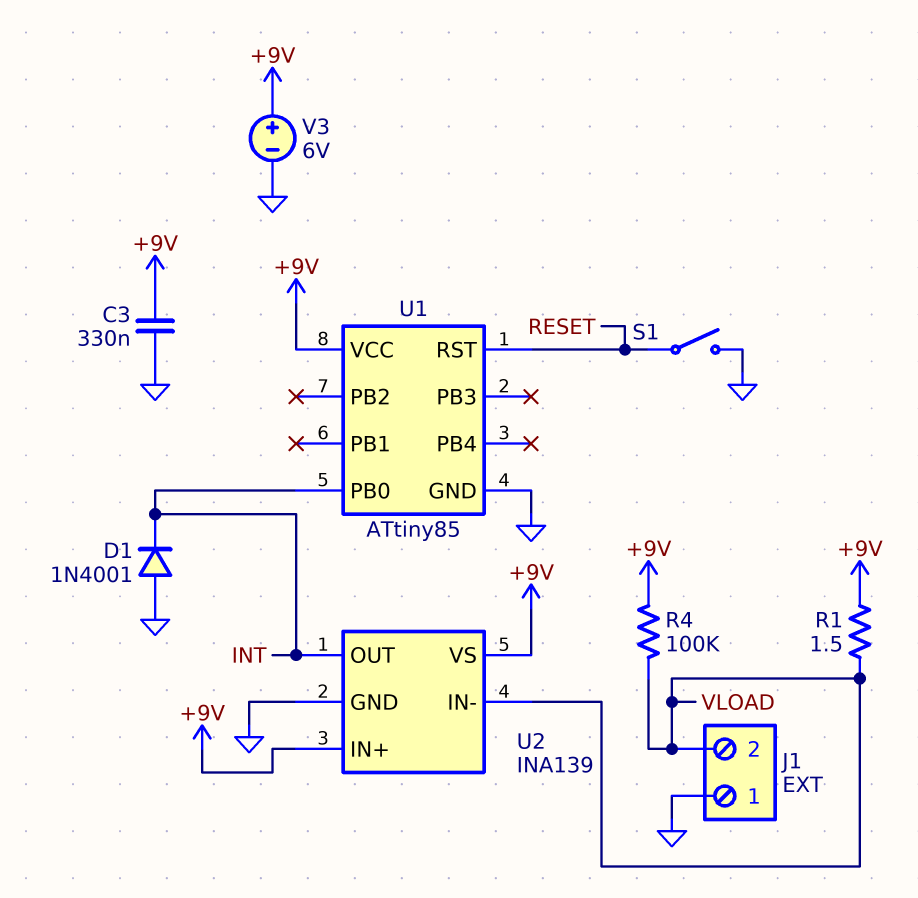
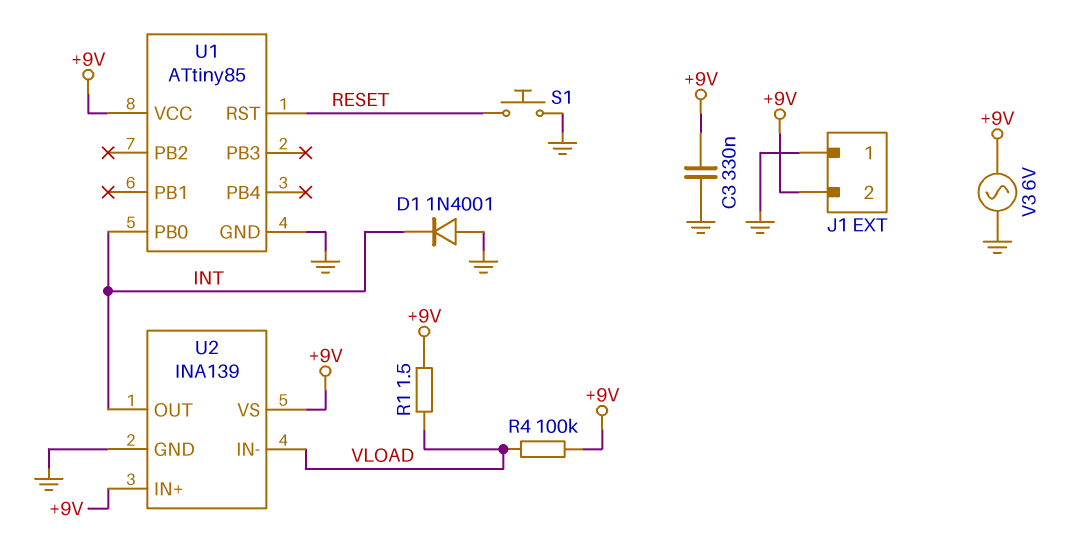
J1 pin 2: VLOAD -> +9V
S1: switch (GND, RESET) -> button (GND, RESET)
V3: 6V (plus +9V, minus GND) -> AC 6V (+9V, GND)

